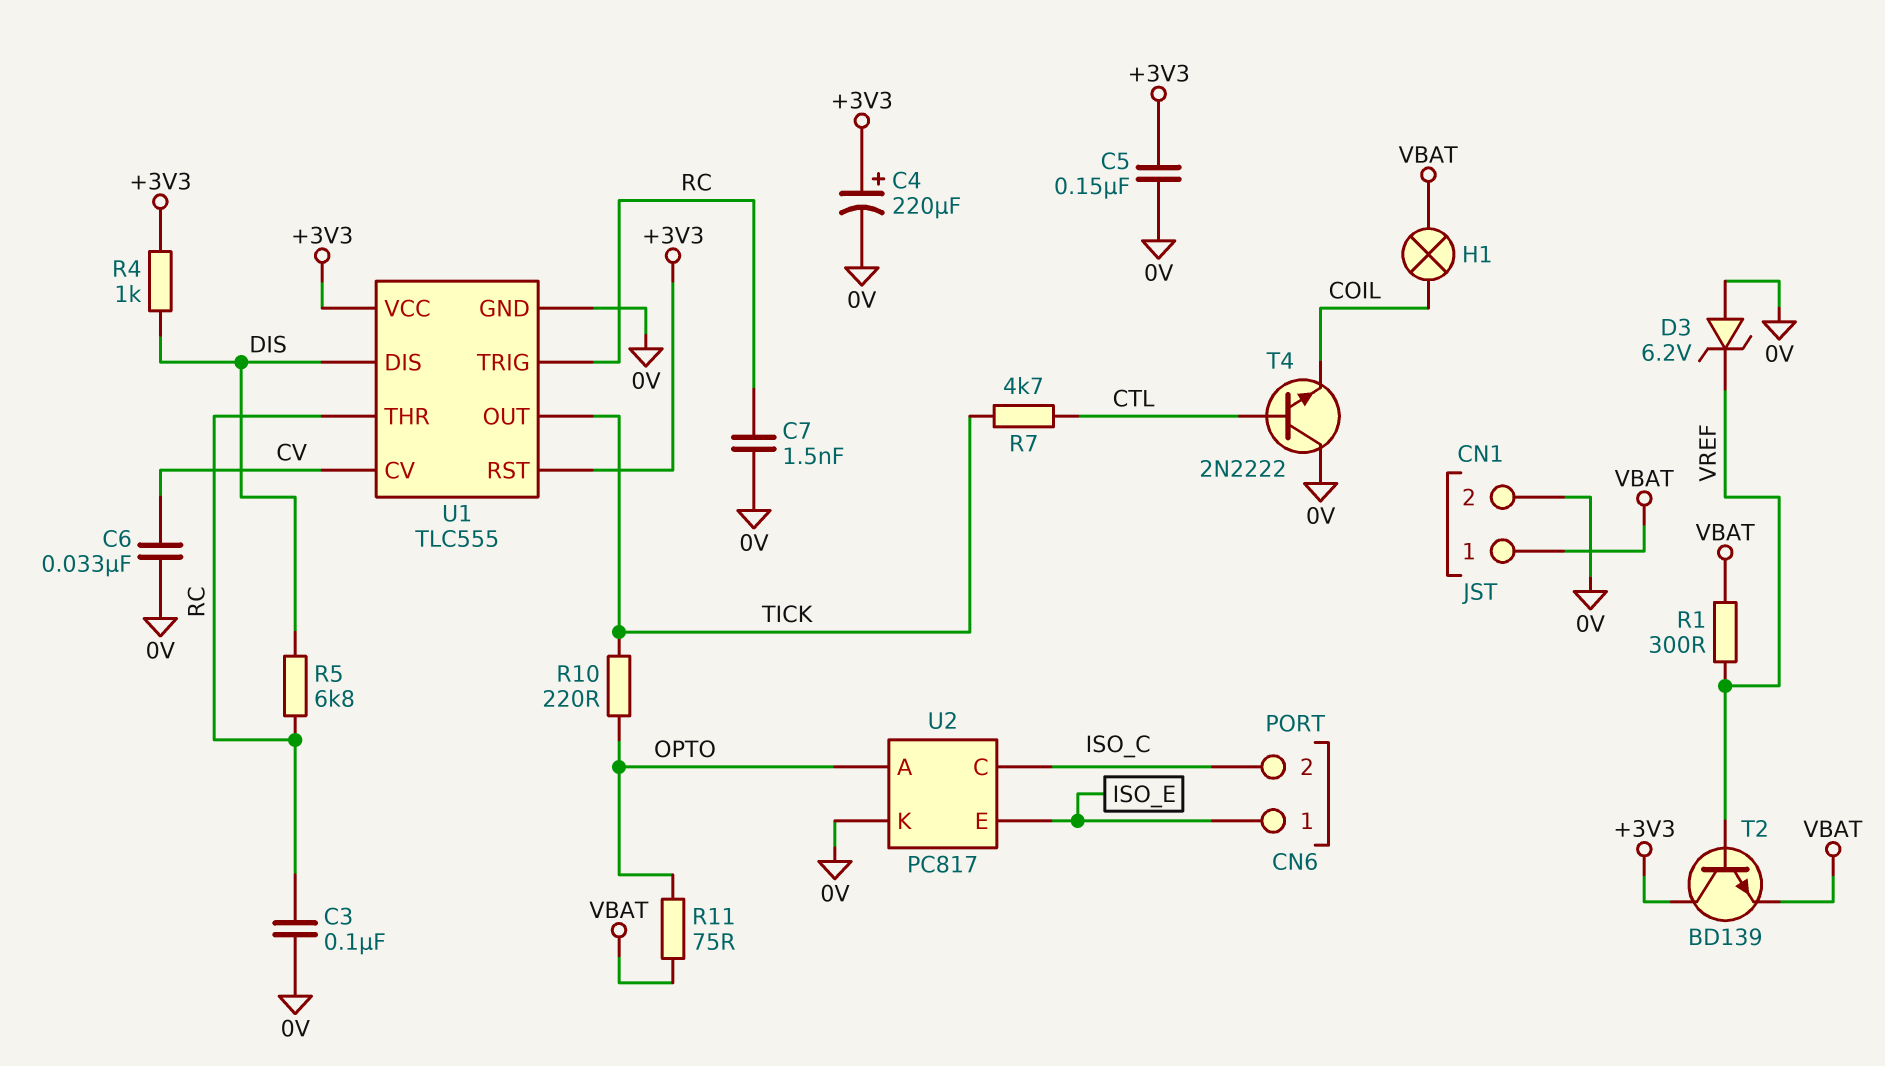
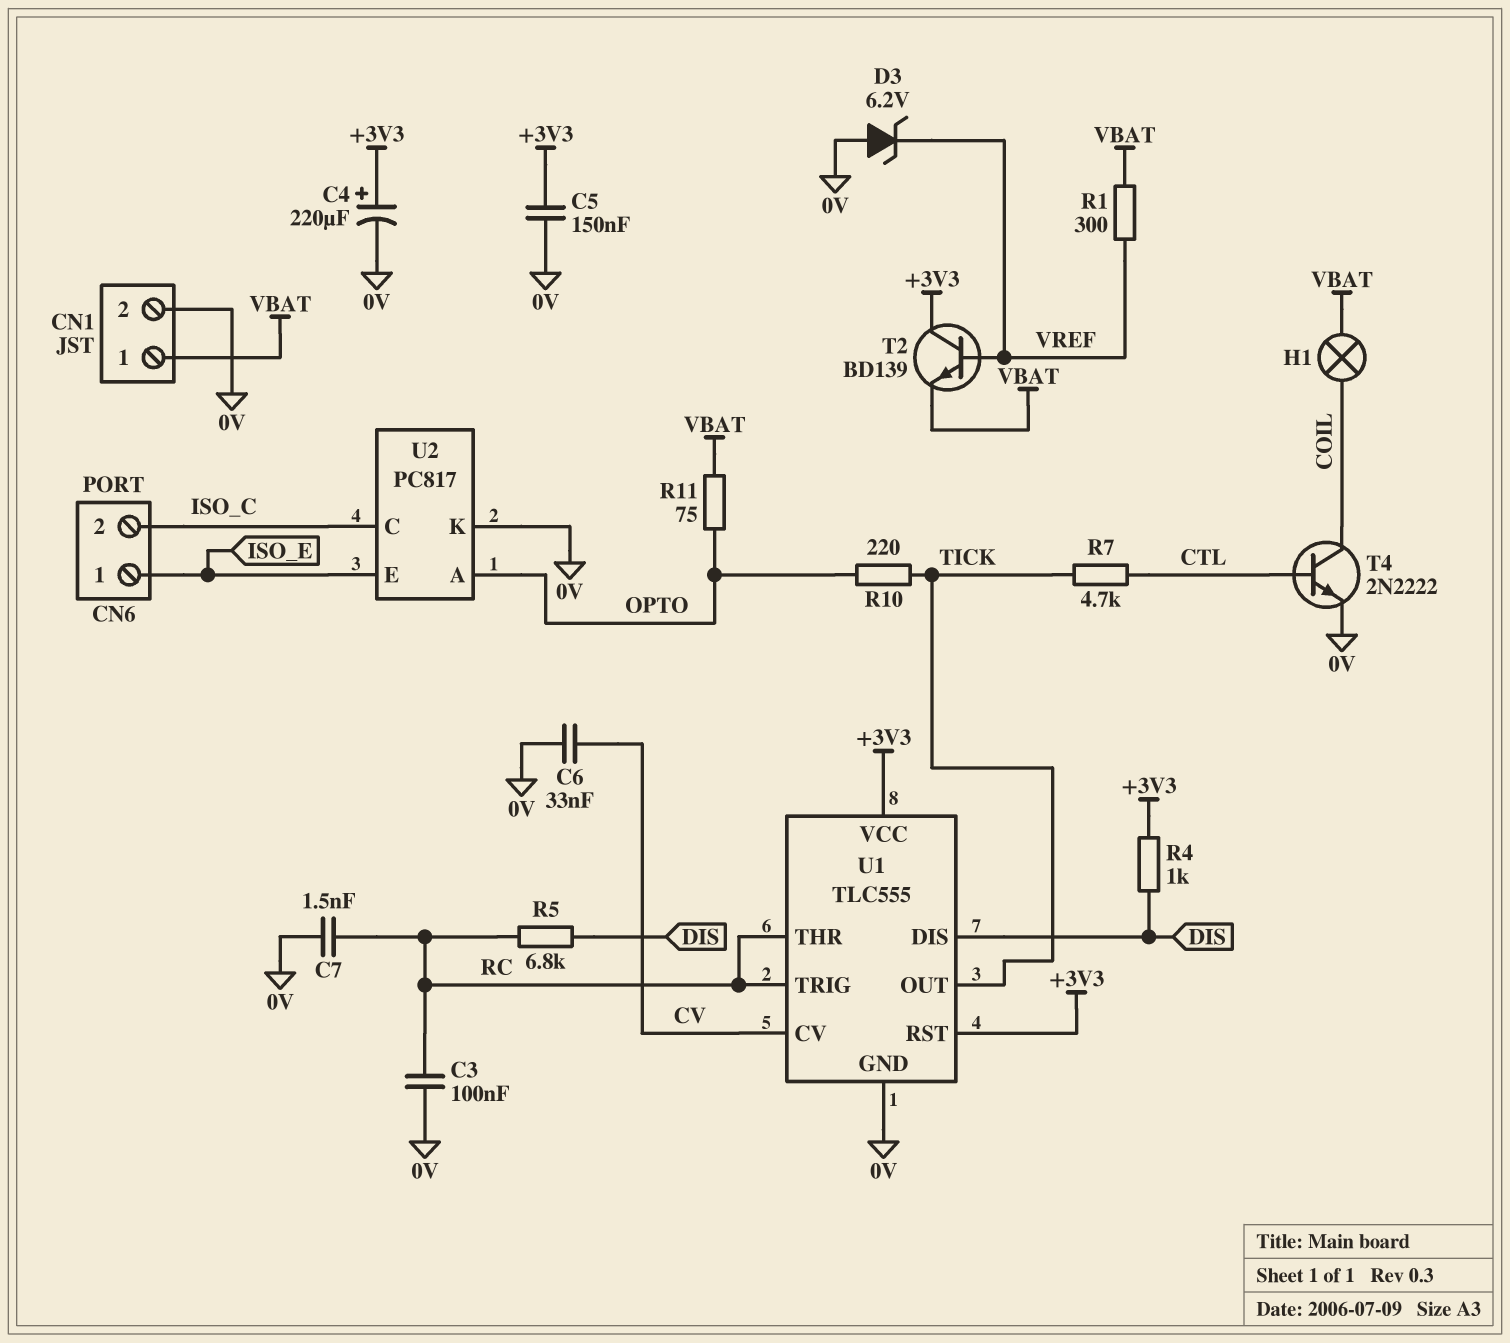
T4: NPN 2N2222 (B CTL, C 0V, E COIL) -> NPN 2N2222 (B CTL, C COIL, E 0V)

